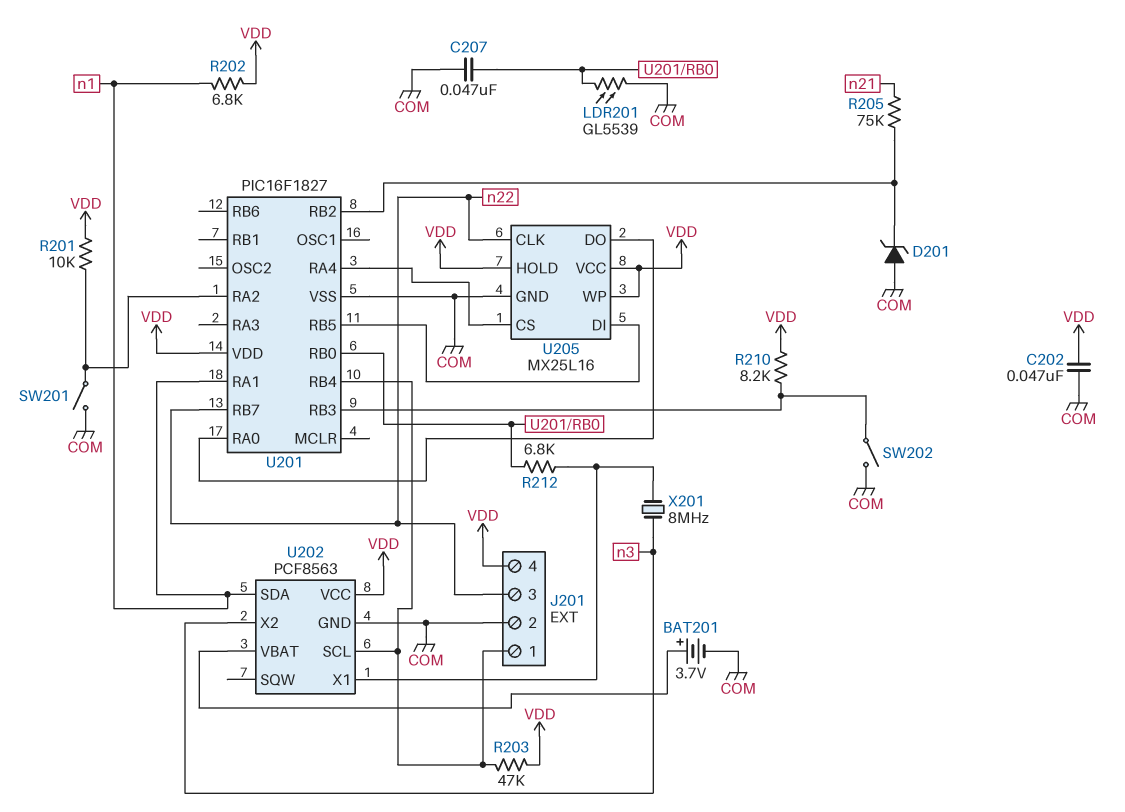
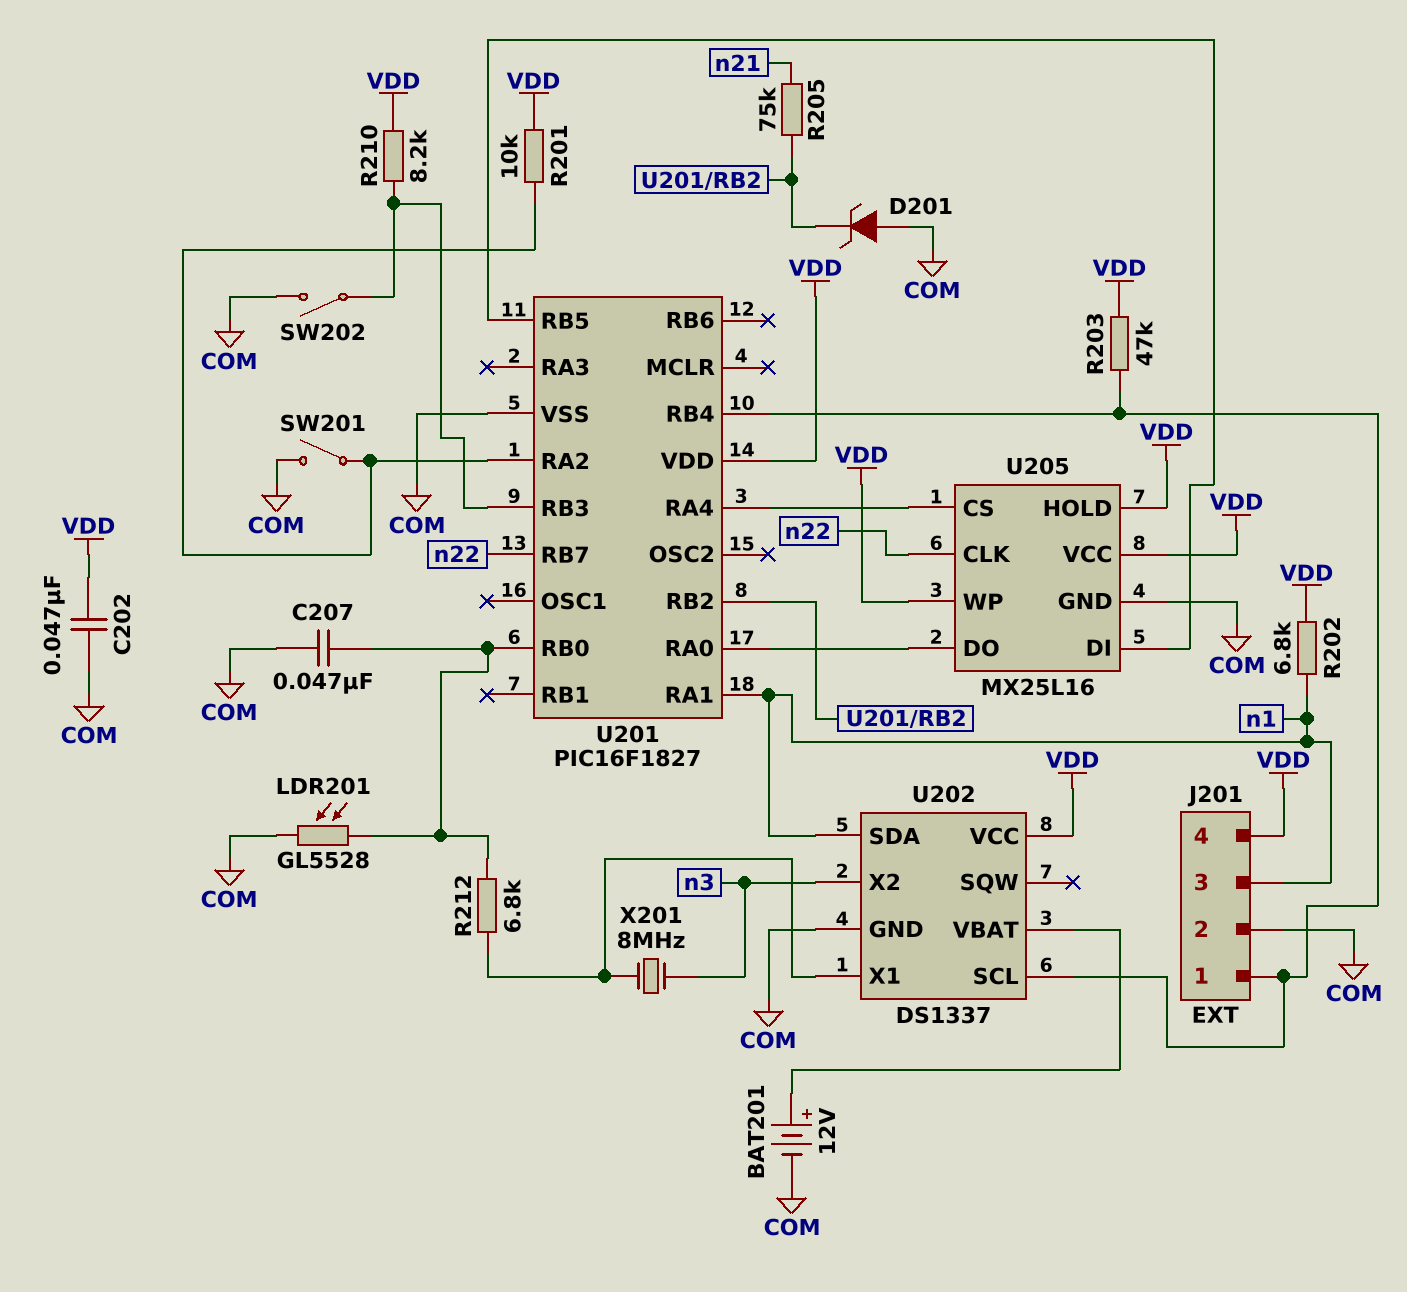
BAT201: 3.7V (plus U202/VBAT, minus COM) -> 12V (plus U202/VBAT, minus COM)
J201 pin 3: n22 -> n1
LDR201: GL5539 (COM, U201/RB0) -> GL5528 (COM, U201/RB0)
U202: PCF8563 -> DS1337

